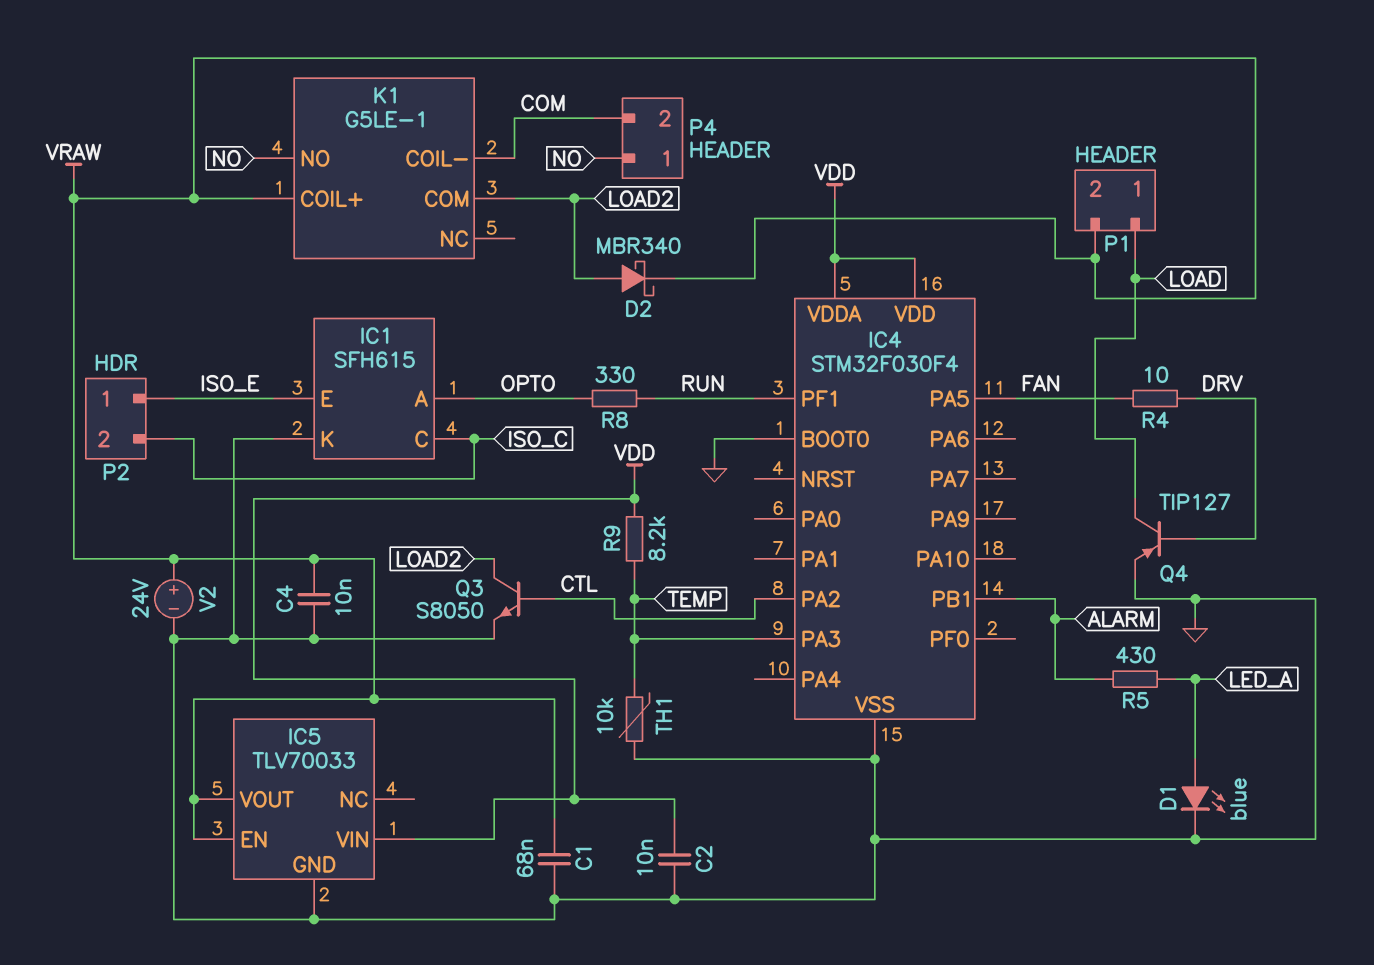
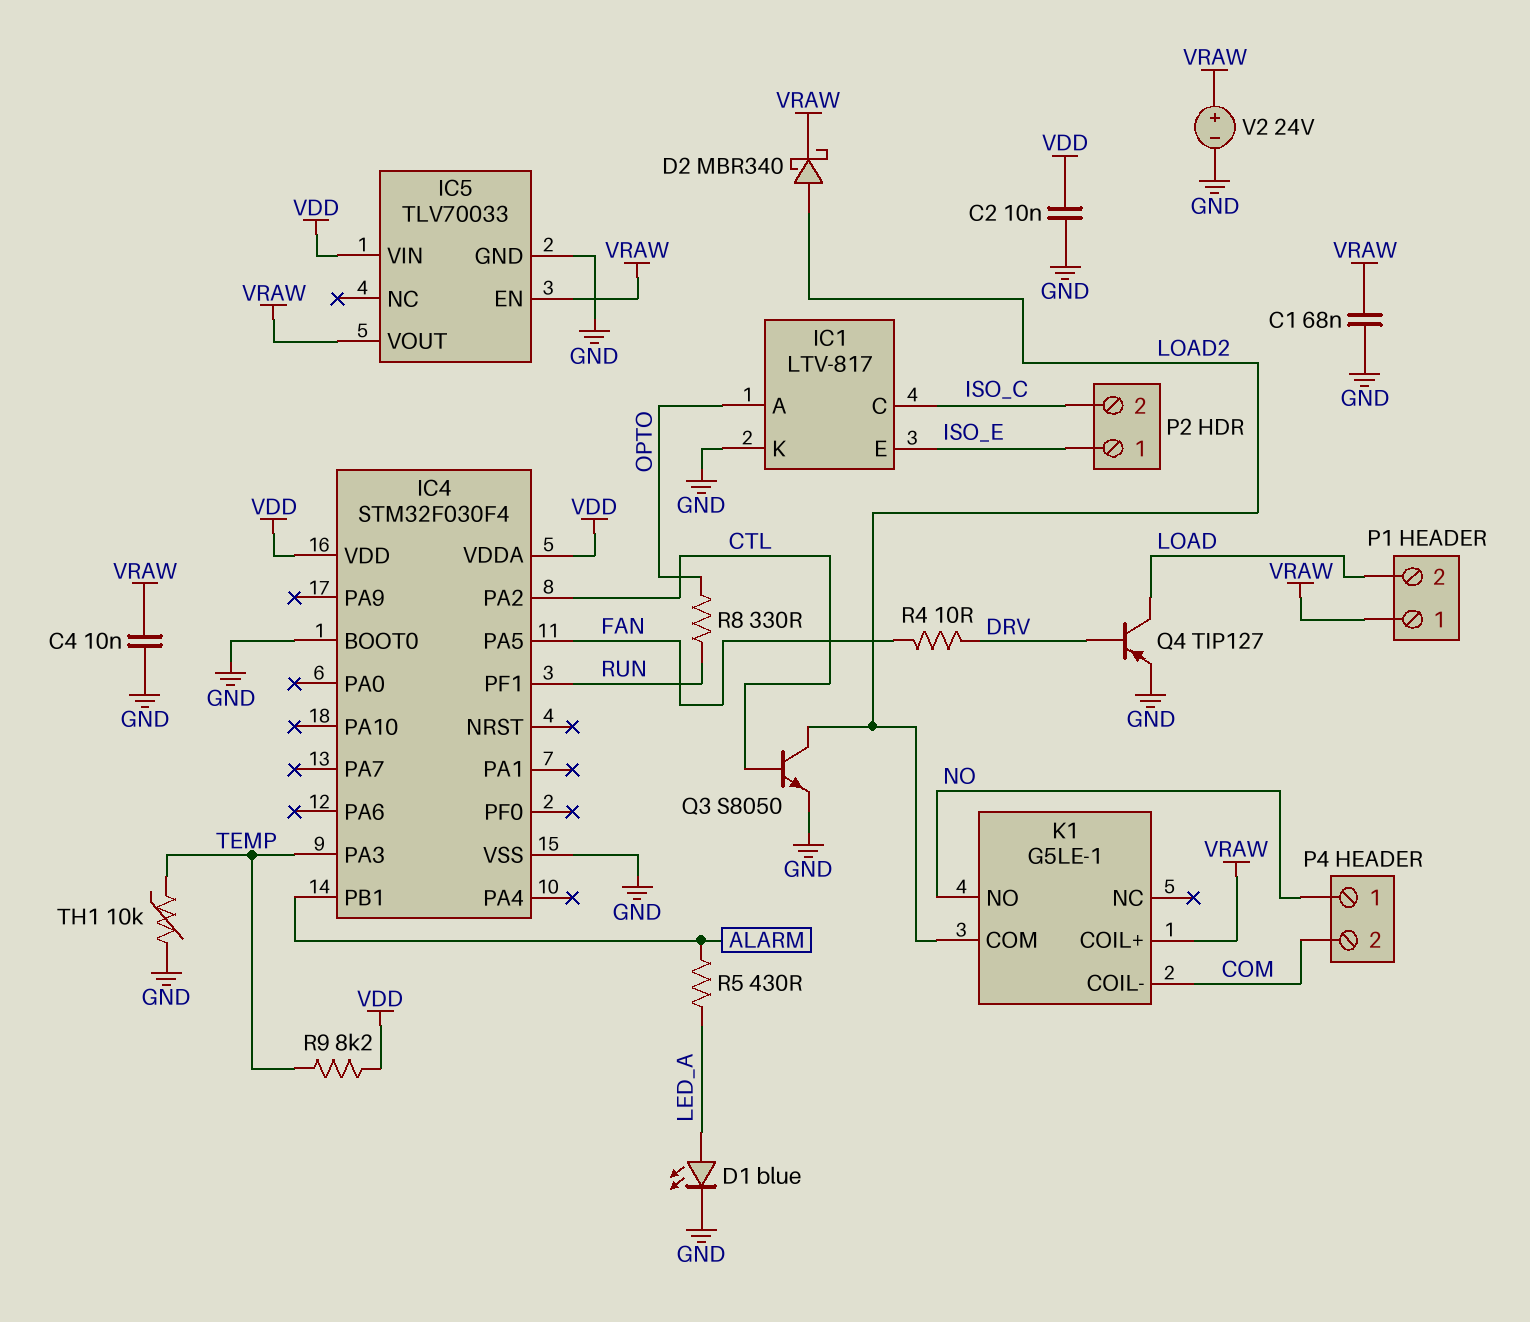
IC1: SFH615 -> LTV-817
P1 pin 1: LOAD -> VRAW
P1 pin 2: VRAW -> LOAD

